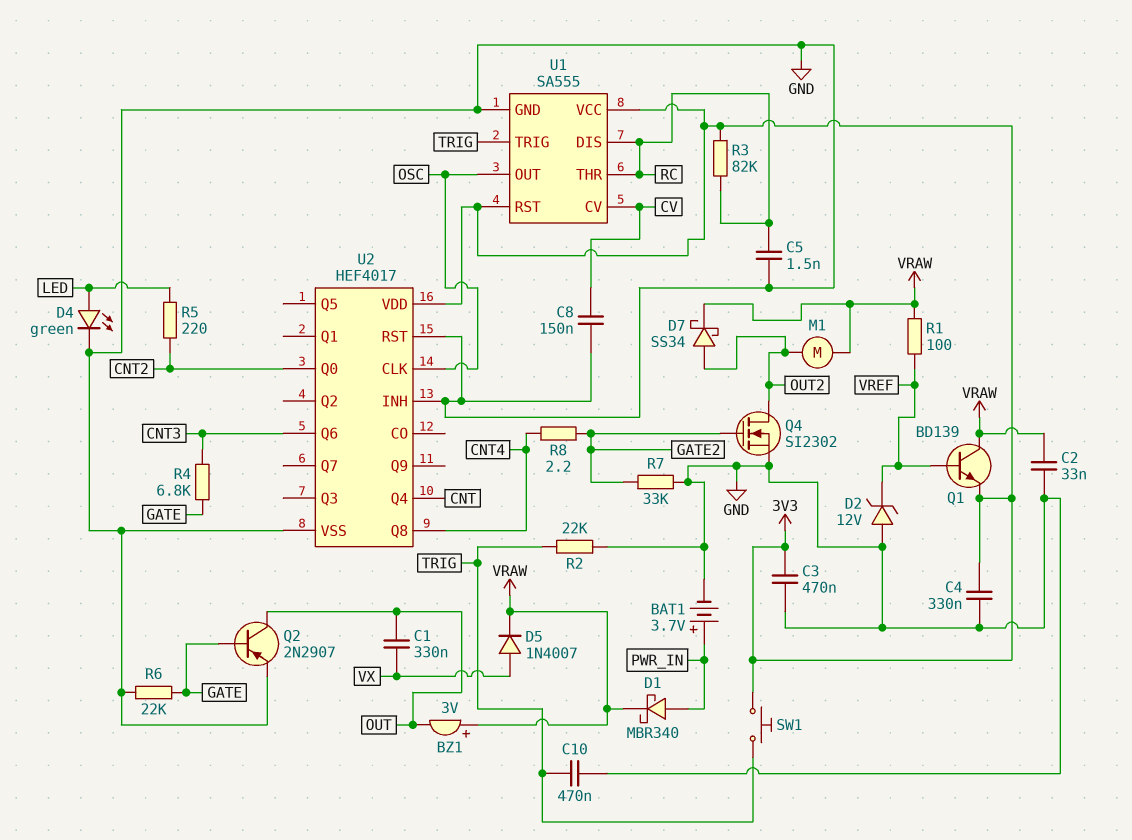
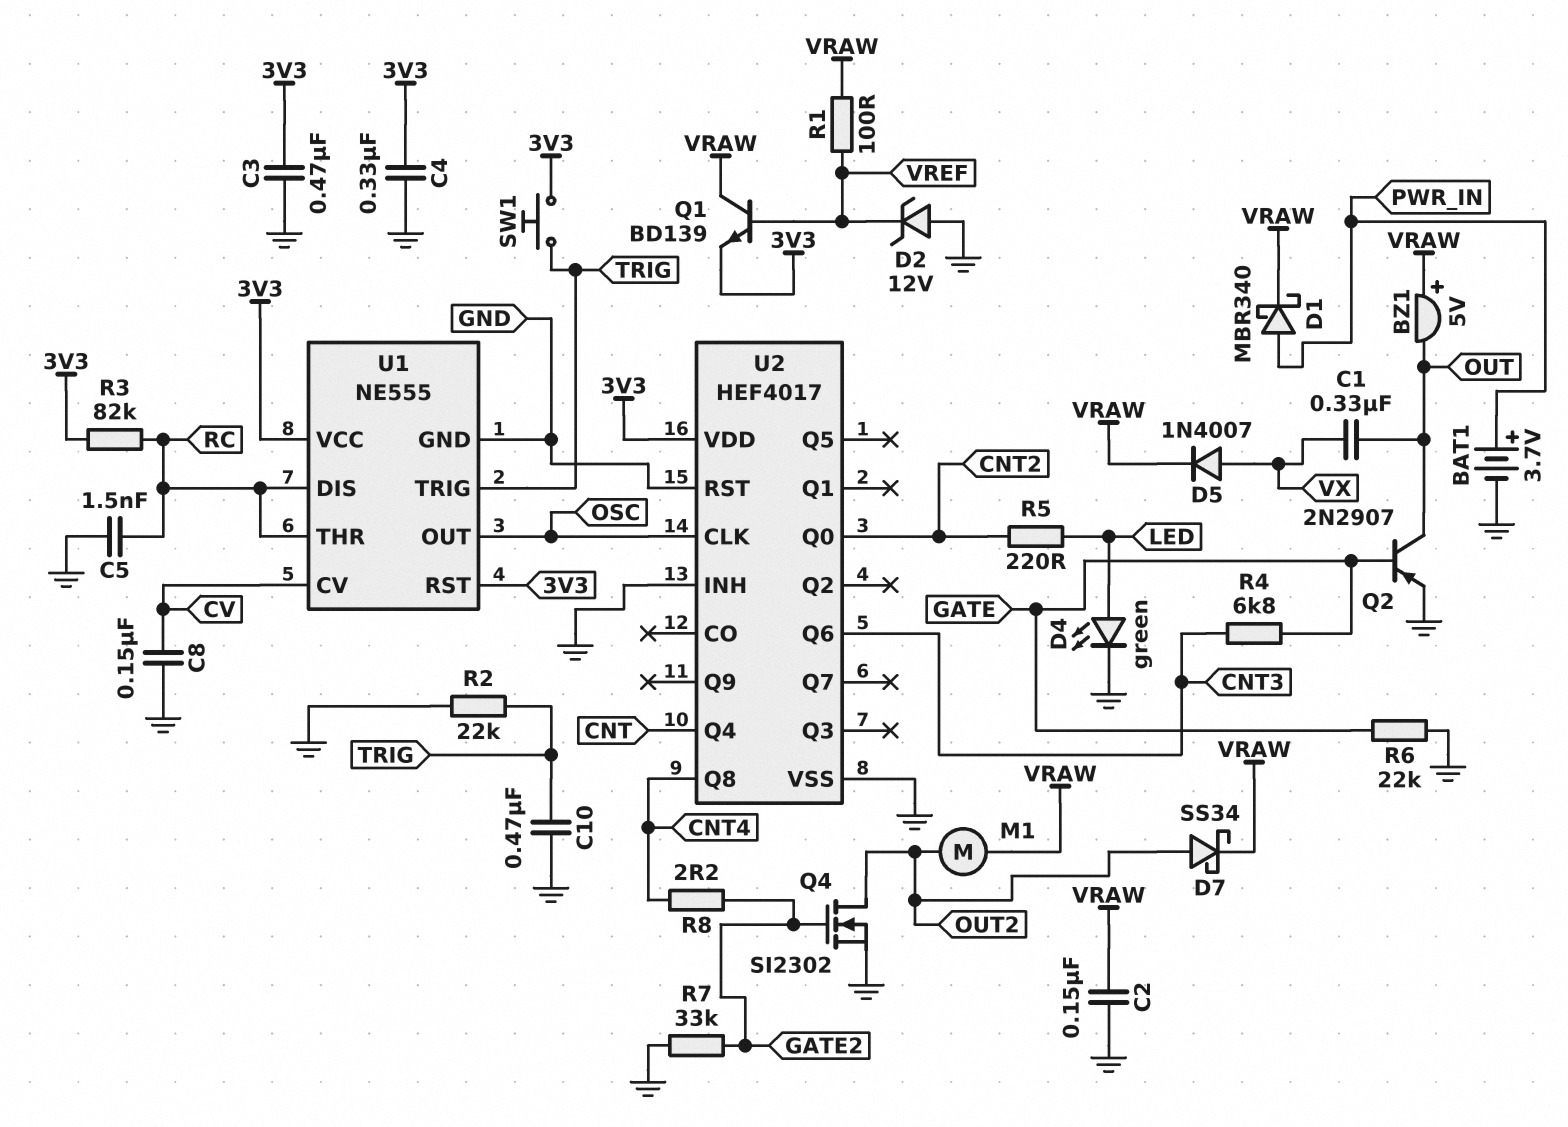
BZ1: buzzer 3V (plus VRAW, minus OUT) -> buzzer 5V (plus VRAW, minus OUT)
C2: 33nF (GND, VRAW) -> 150nF (GND, VRAW)
U1: SA555 -> NE555

